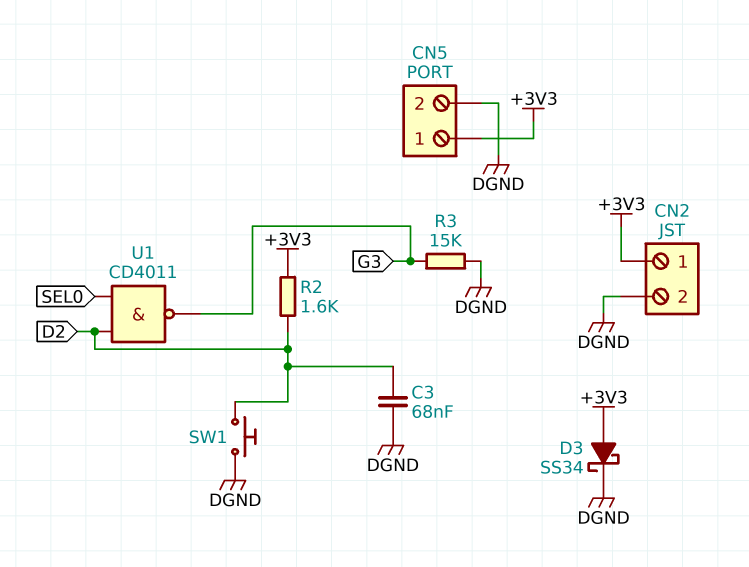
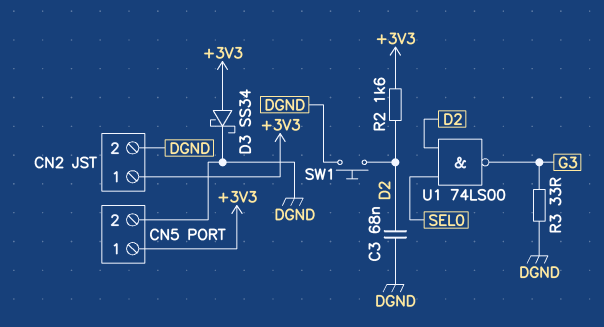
R3: 15k (DGND, G3) -> 33 (DGND, G3)
U1: NAND CD4011 (in D2, in SEL0, out G3) -> NAND 74LS00 (in D2, in SEL0, out G3)

